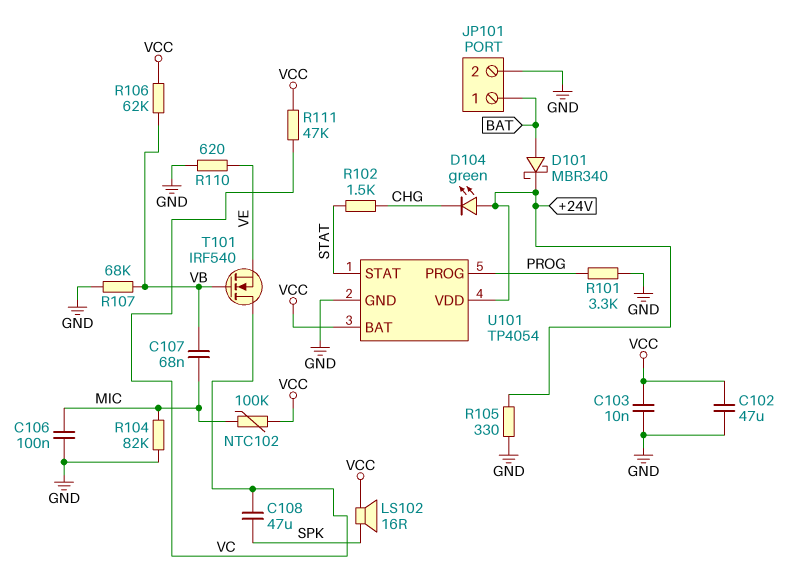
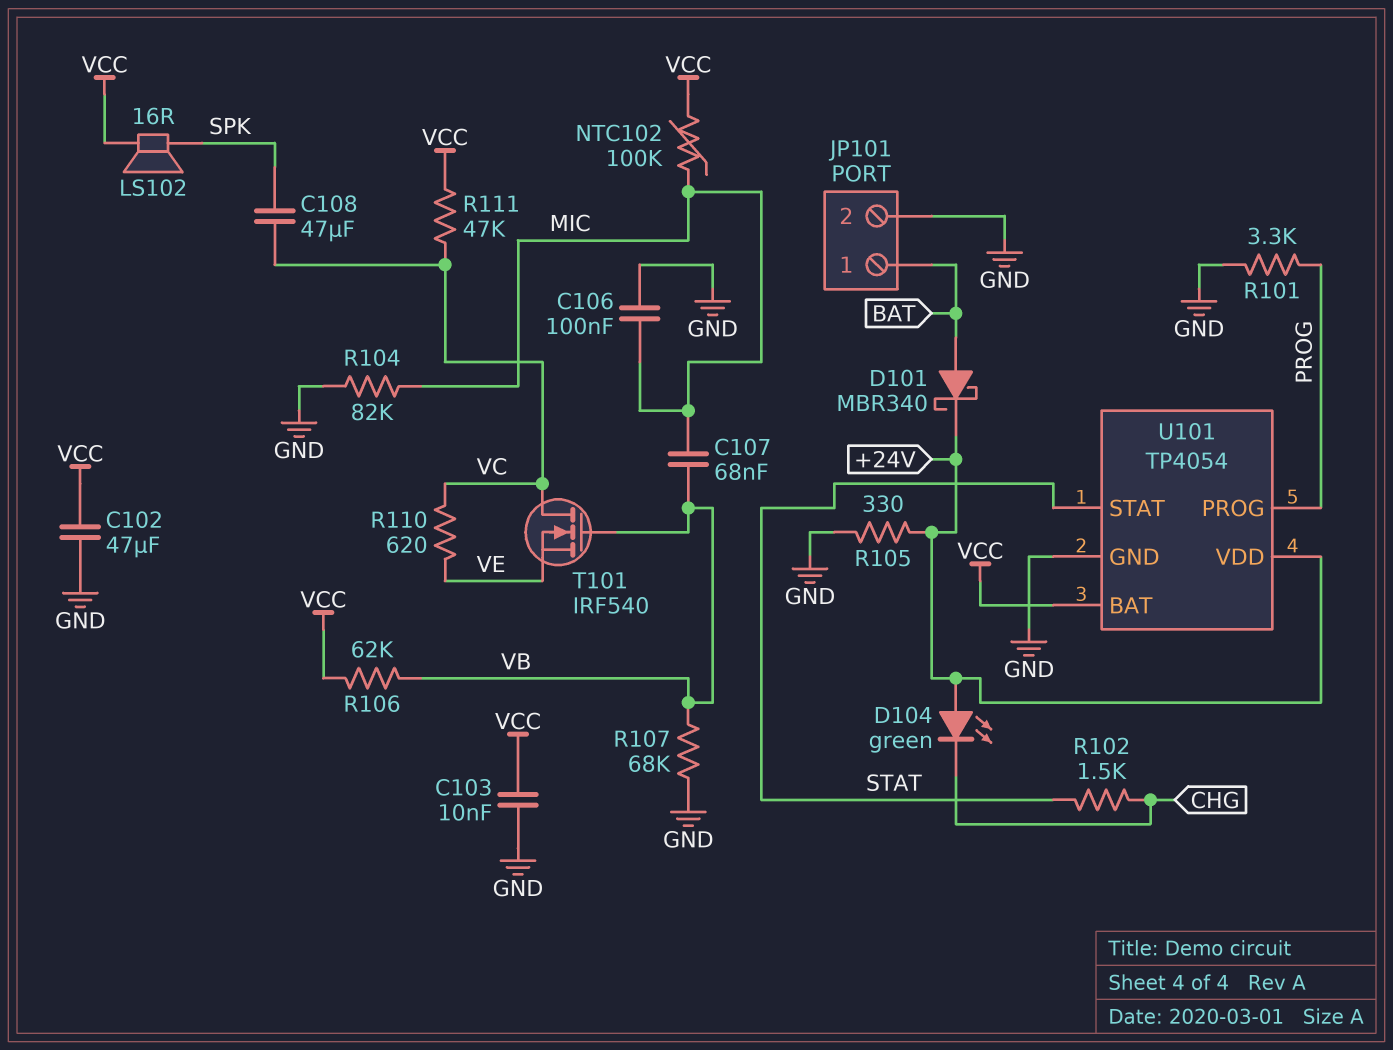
R110: 620 (GND, VE) -> 620 (VC, VE)

